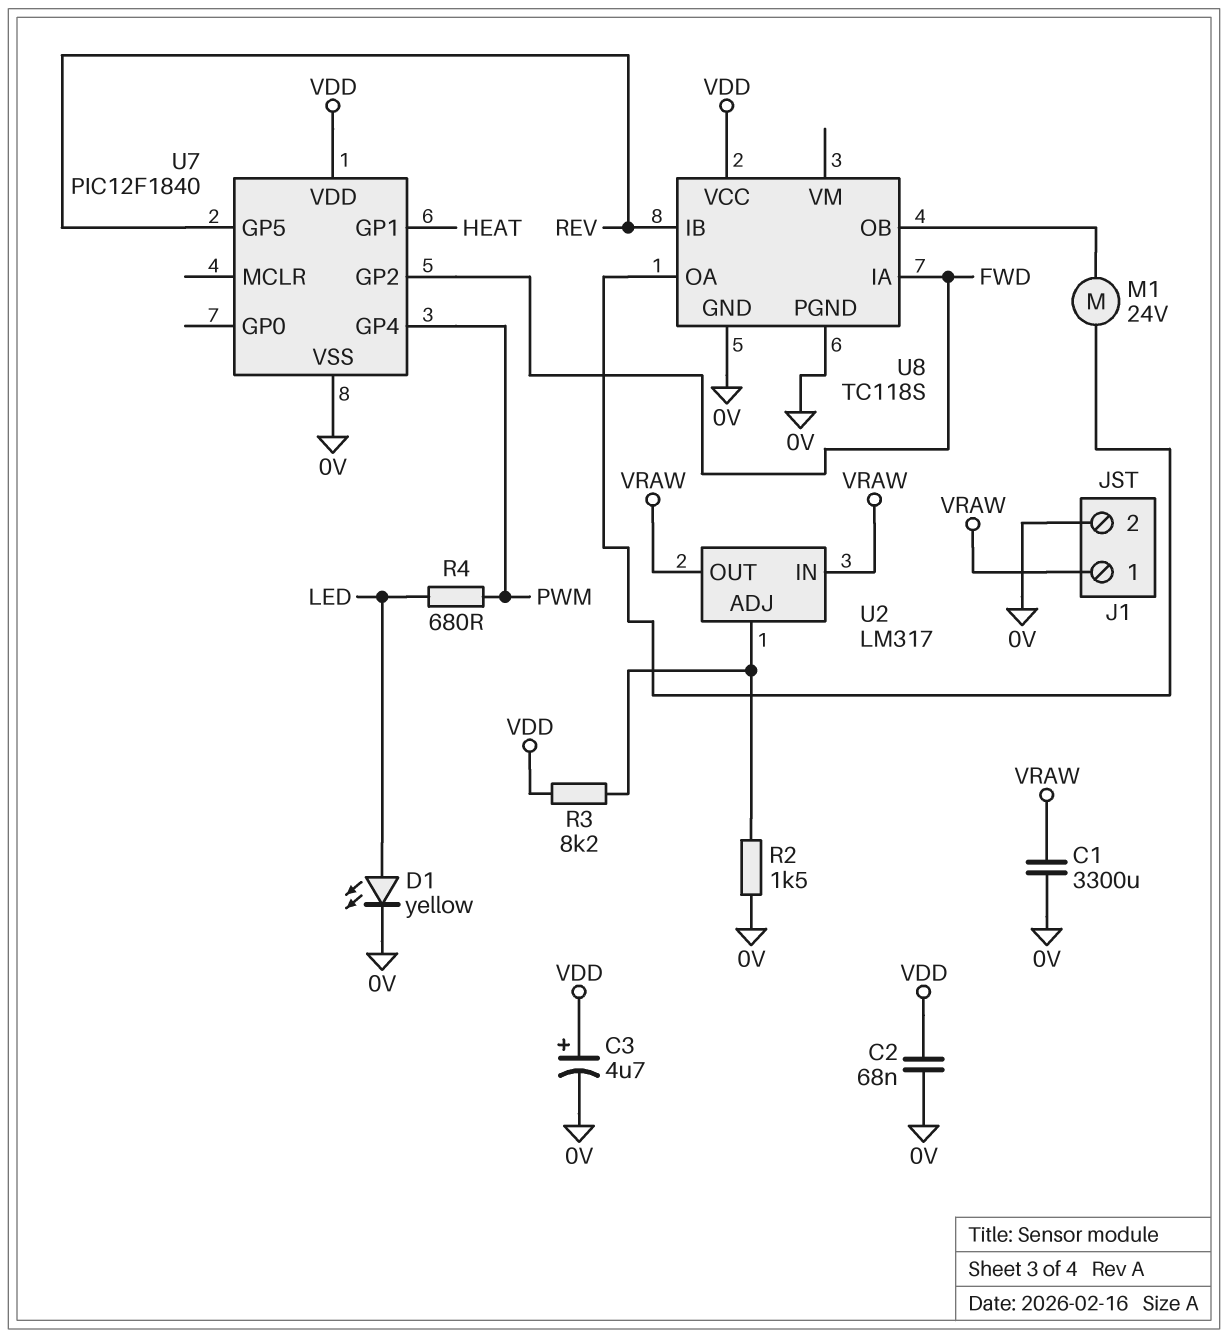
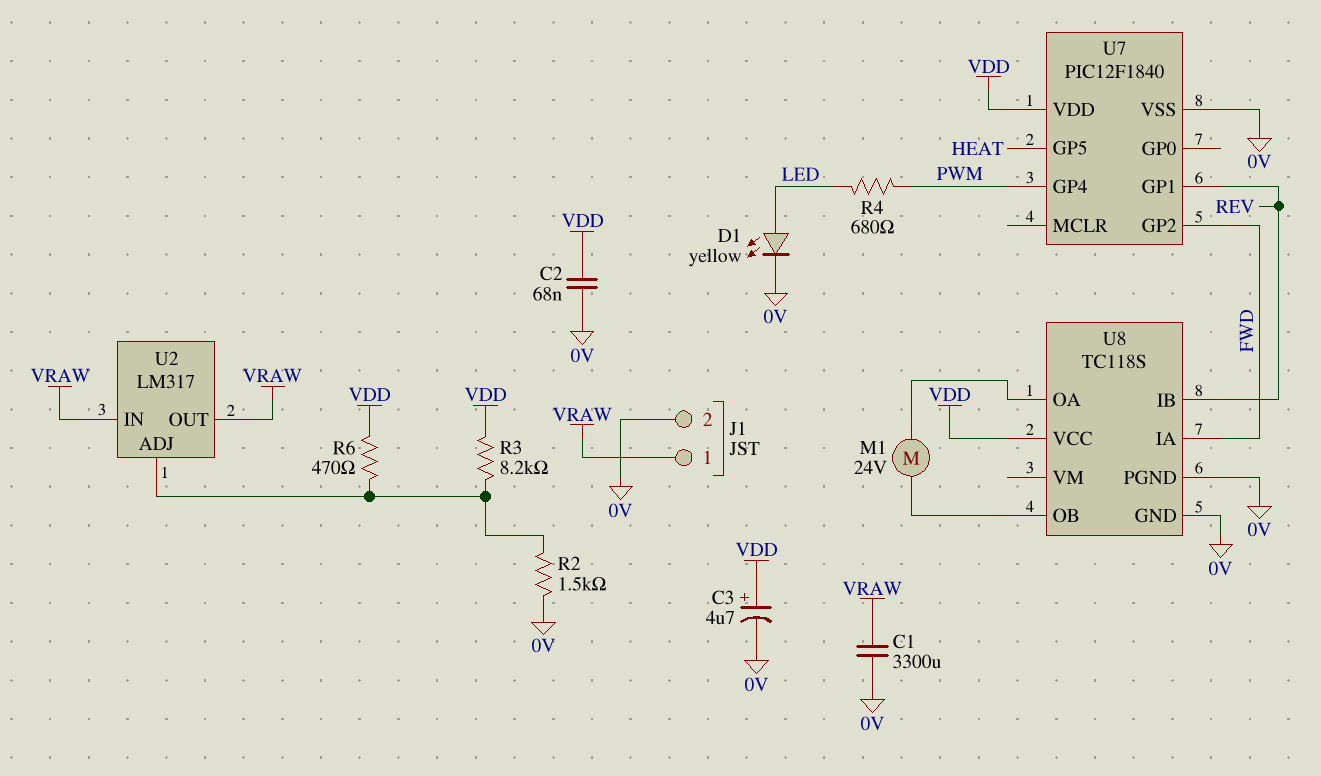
R6: none -> 470 (U2/ADJ, VDD)
U7 pin GP1: HEAT -> REV
U7 pin GP5: REV -> HEAT

